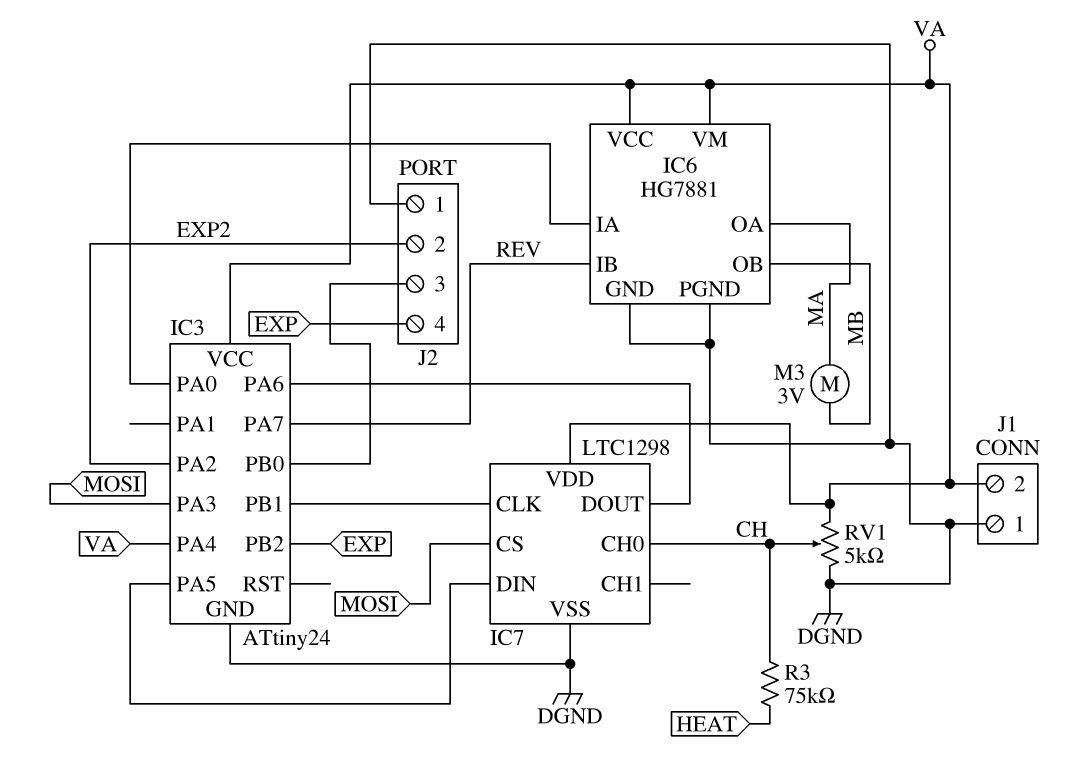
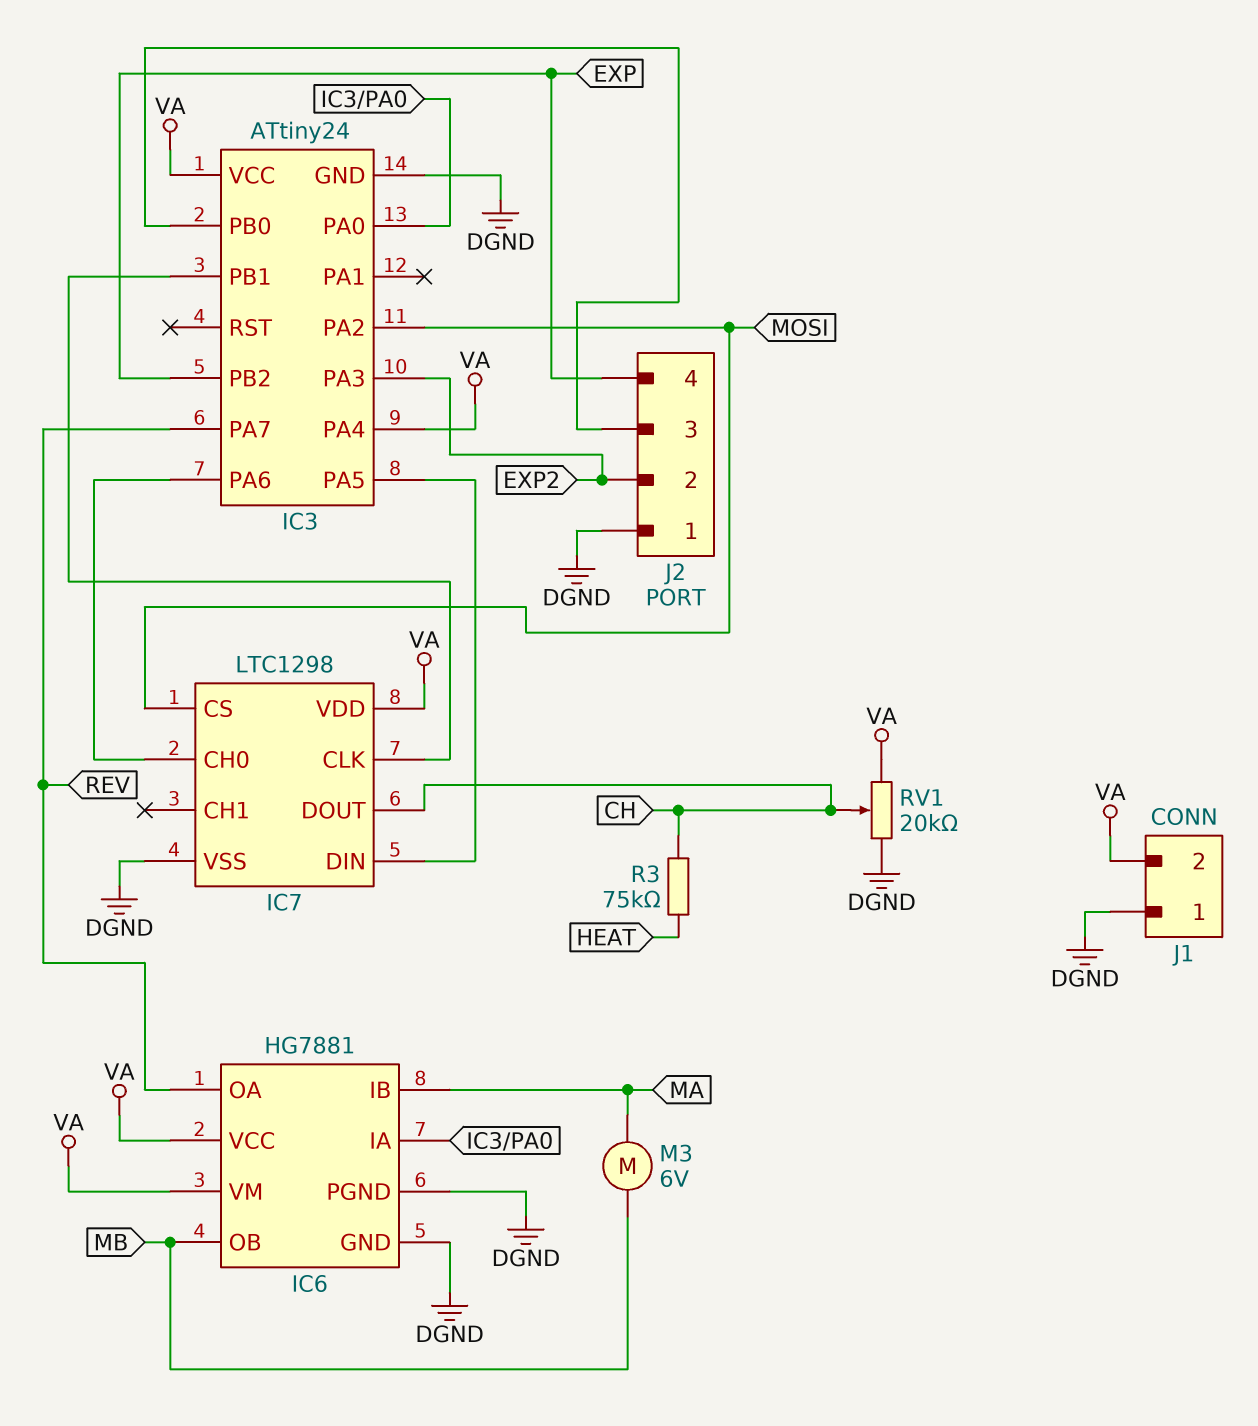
IC3 pin PA2: EXP2 -> MOSI
IC3 pin PA3: MOSI -> EXP2
IC6 pin IB: REV -> MA
IC6 pin OA: MA -> REV
IC7 pin CH0: CH -> IC3/PA6
IC7 pin DOUT: IC3/PA6 -> CH
M3: motor 3V (MA, MB) -> motor 6V (MA, MB)
RV1: 5k (DGND, VA, wiper CH) -> 20k (DGND, VA, wiper CH)

